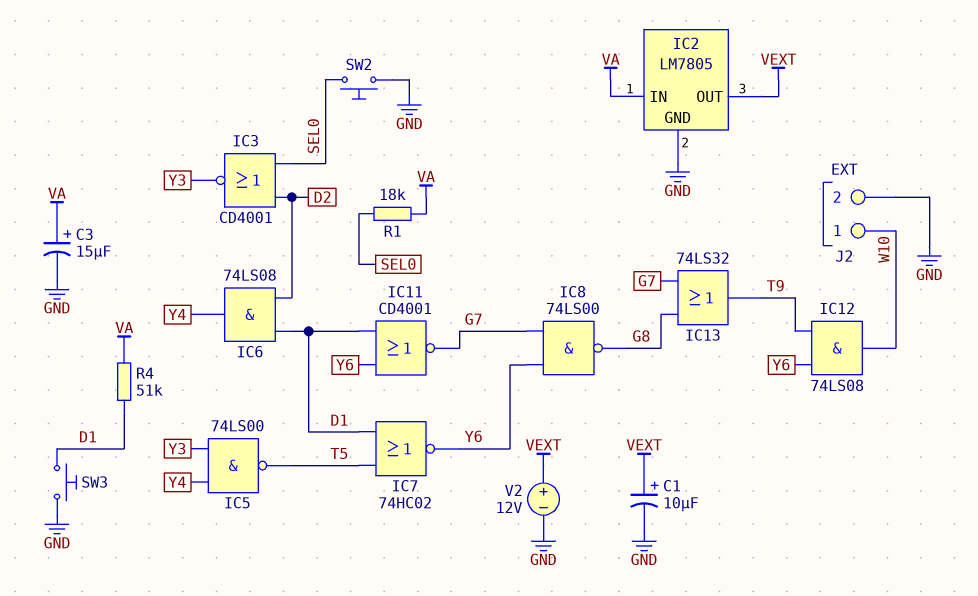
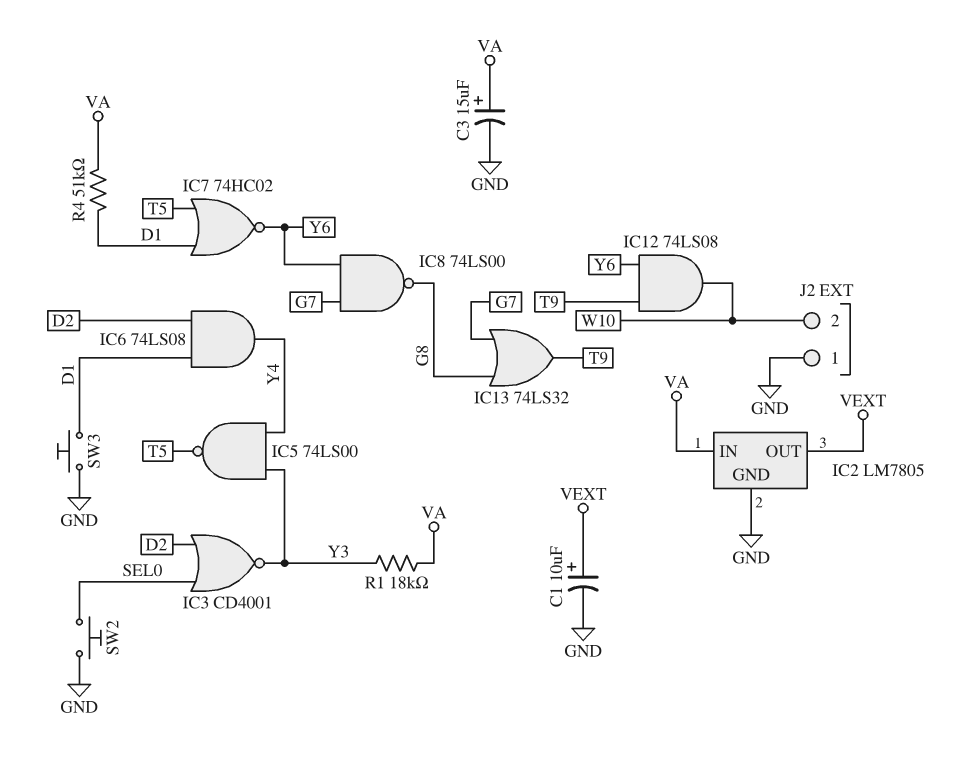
IC11: NOR CD4001 (in D1, in Y6, out G7) -> none
J2 pin 1: W10 -> GND
J2 pin 2: GND -> W10
R1: 18k (SEL0, VA) -> 18k (VA, Y3)
V2: 12V (plus VEXT, minus GND) -> none

